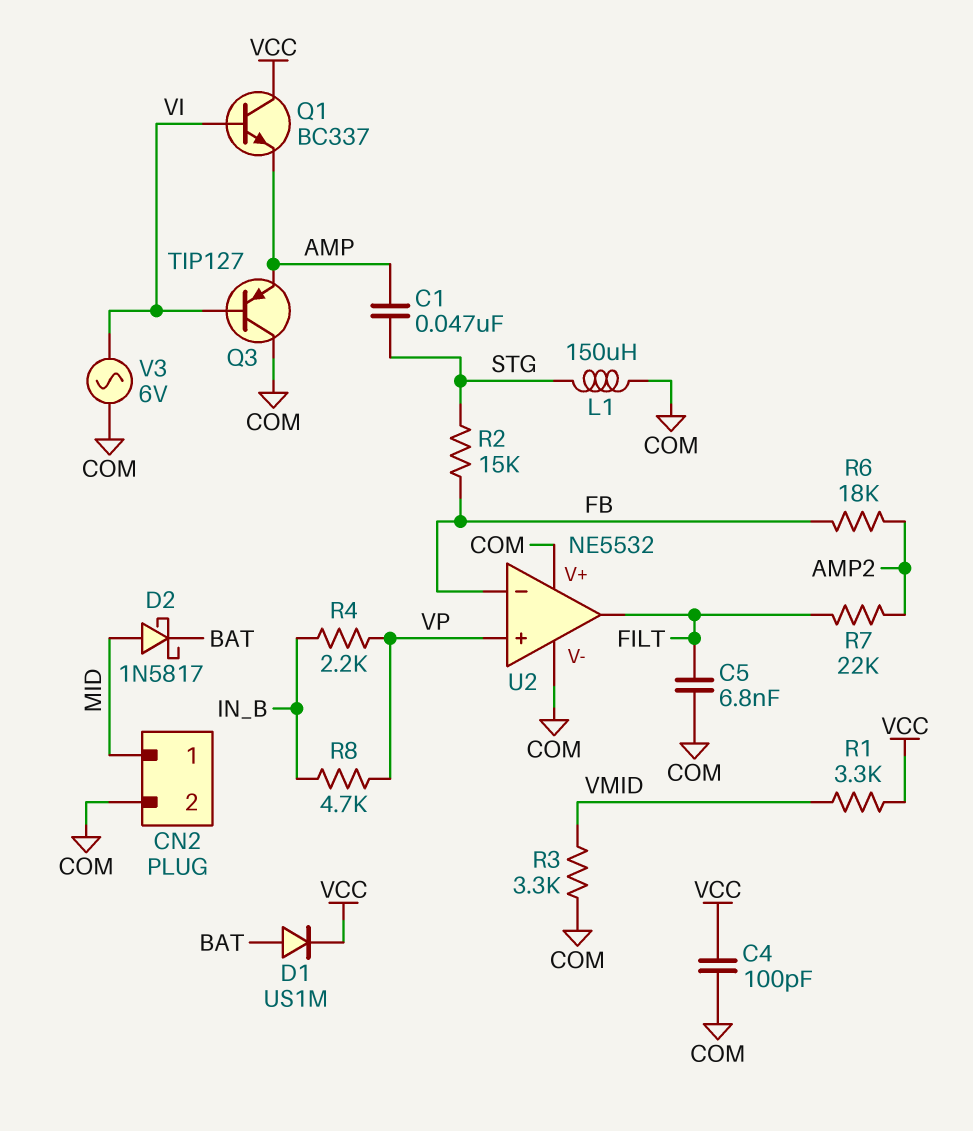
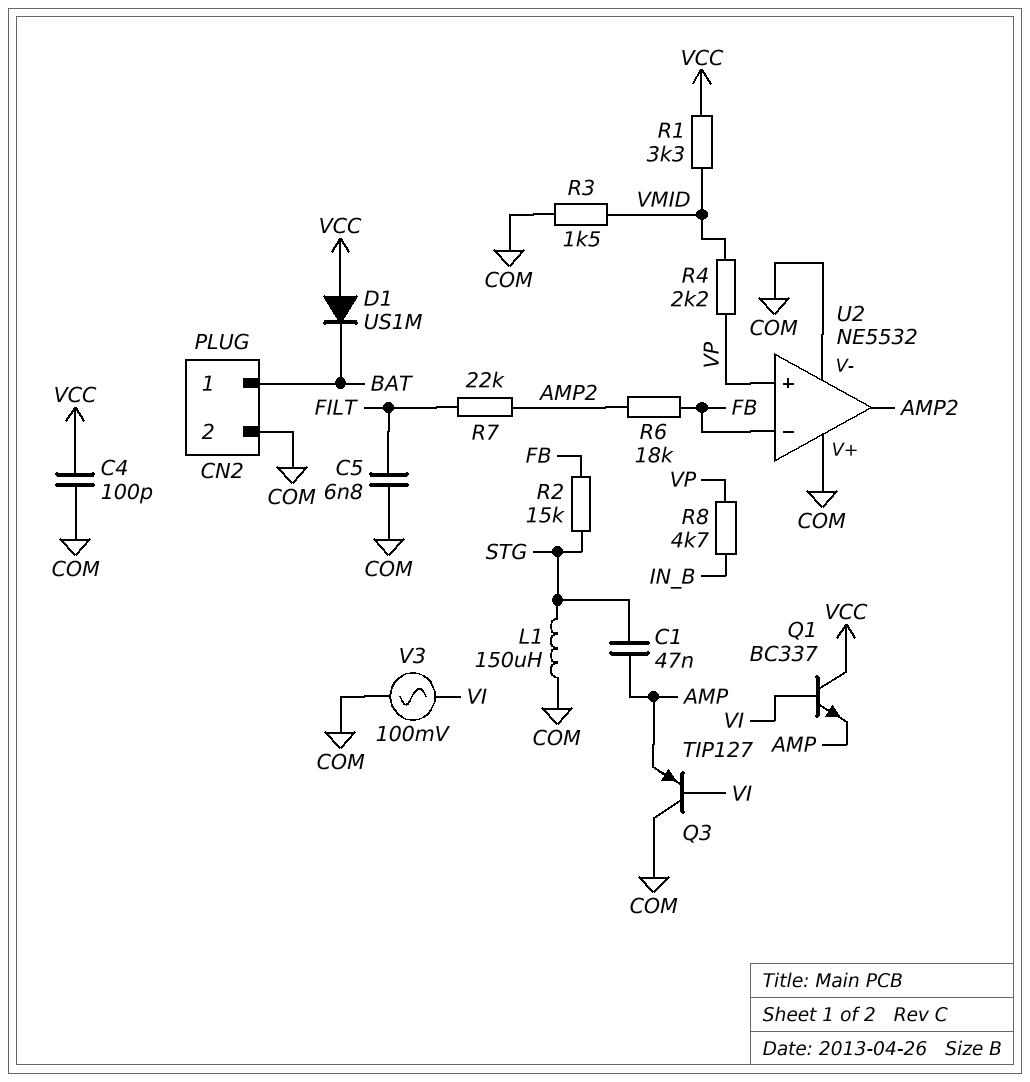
CN2 pin 1: MID -> BAT
D1: diode US1M (A BAT, K VCC) -> diode US1M (A VCC, K BAT)
D2: schottky 1N5817 (A MID, K BAT) -> none
R3: 3.3k (COM, VMID) -> 1.5k (COM, VMID)
R4: 2.2k (IN_B, VP) -> 2.2k (VMID, VP)
U2 pin out: FILT -> AMP2
V3: AC 6V (COM, VI) -> AC 100mV (COM, VI)

